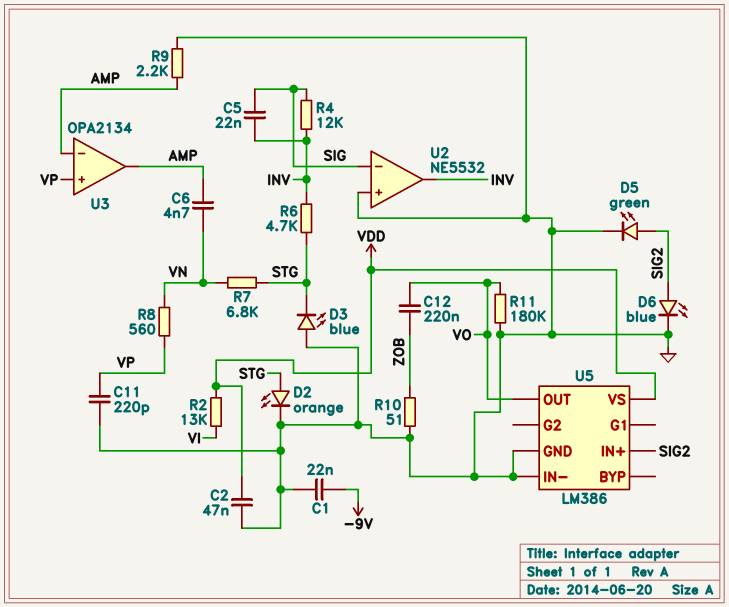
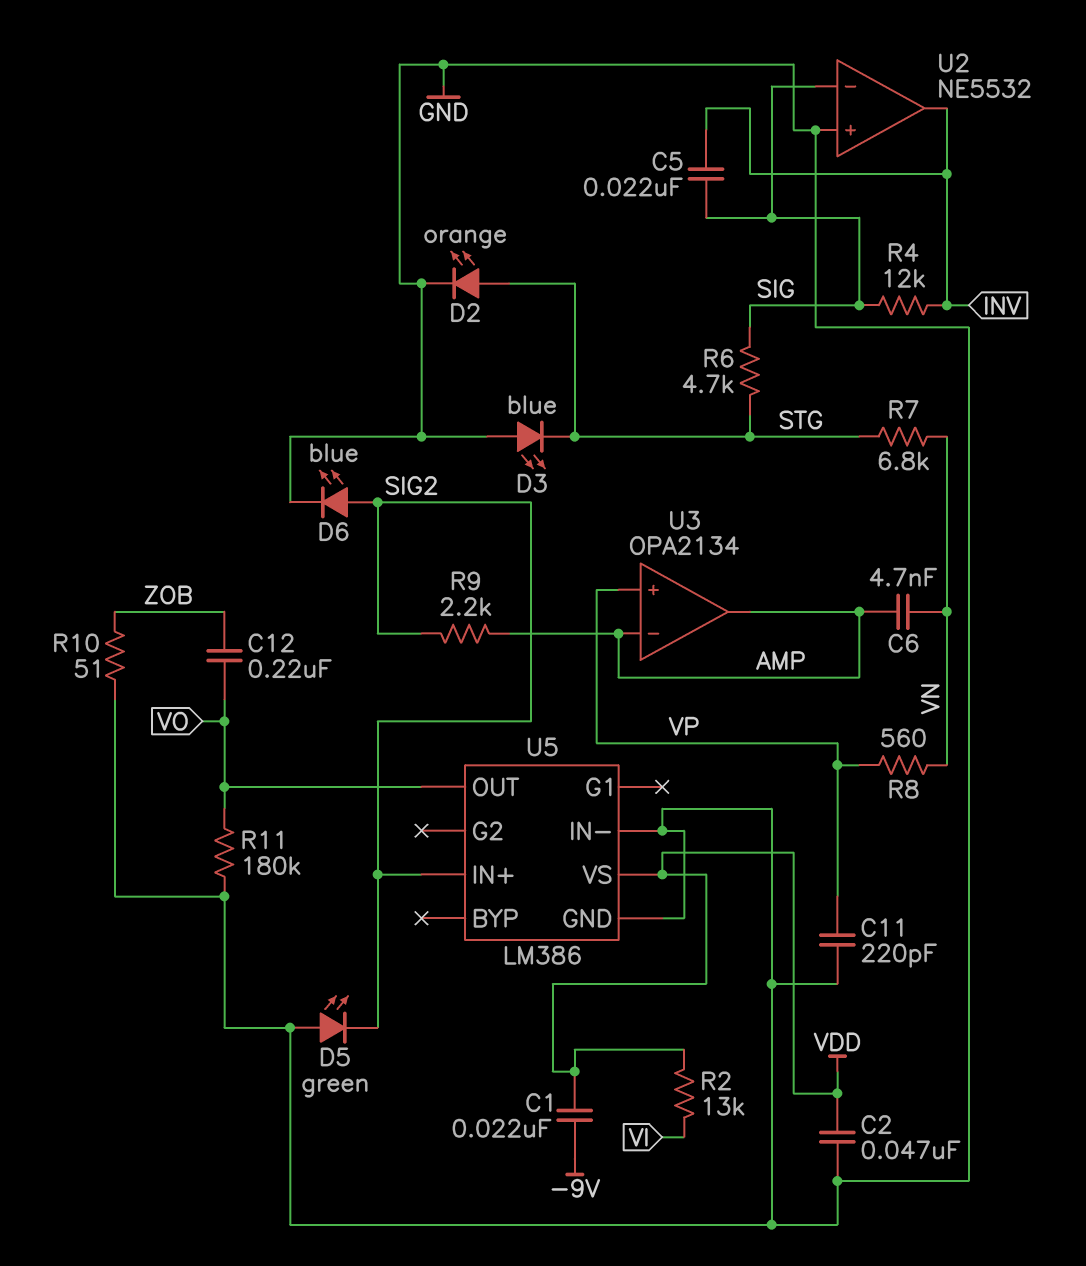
C1: 22nF (-9V, GND) -> 22nF (-9V, VDD)
D5: LED green (A SIG2, K GND) -> LED green (A GND, K SIG2)
R6: 4.7k (INV, STG) -> 4.7k (SIG, STG)
R9: 2.2k (AMP, GND) -> 2.2k (AMP, SIG2)

